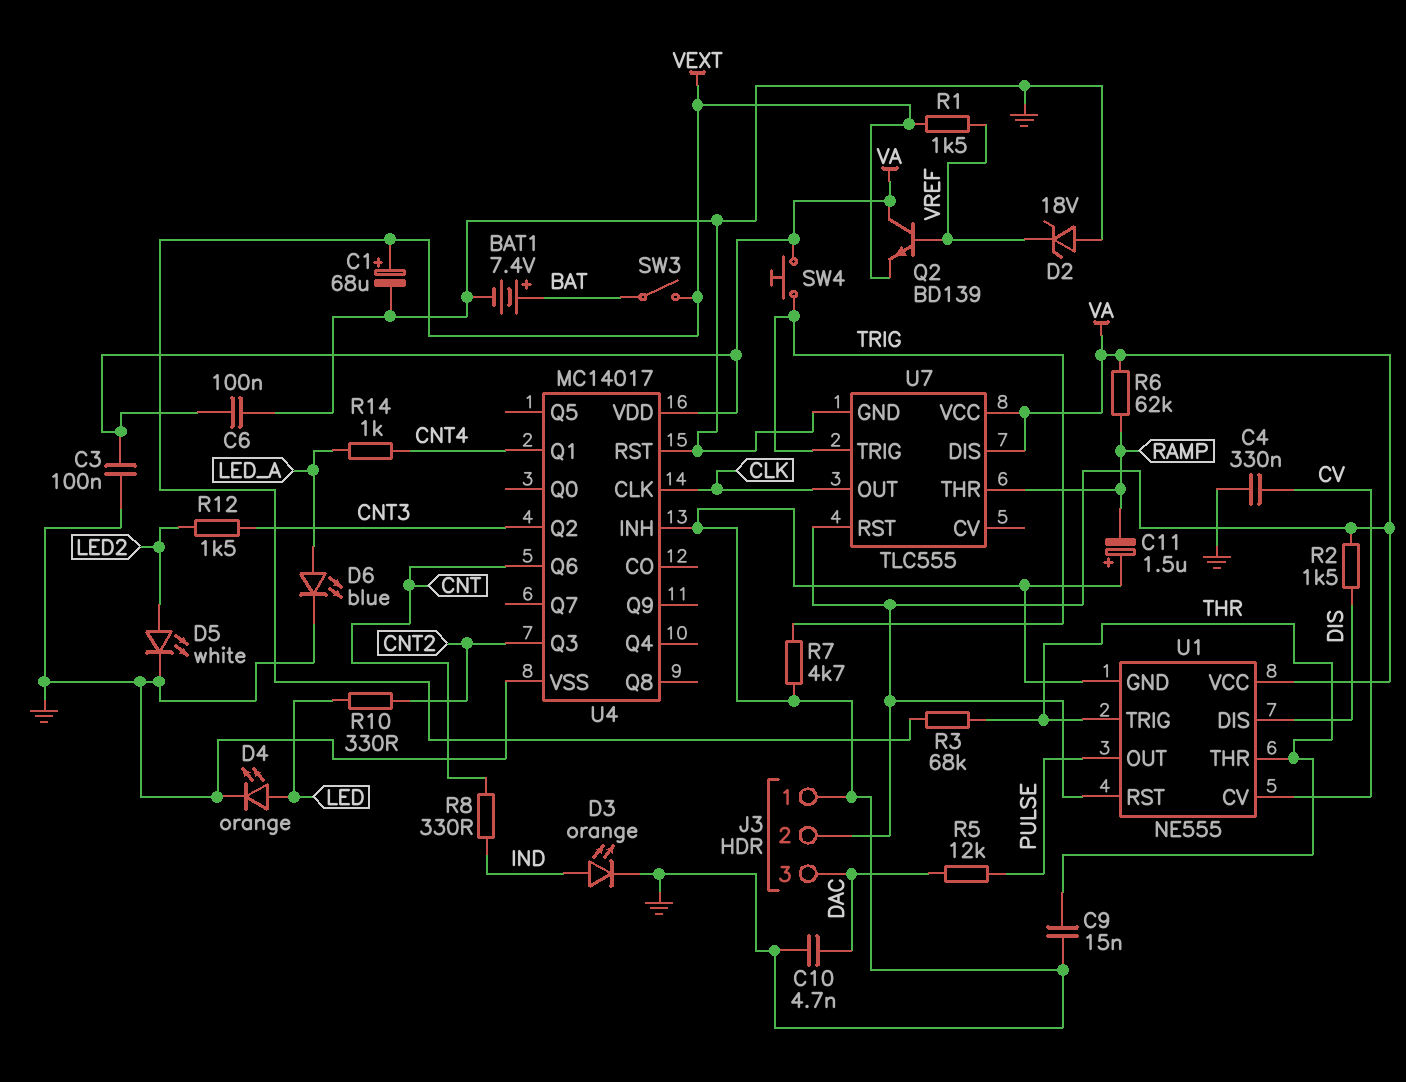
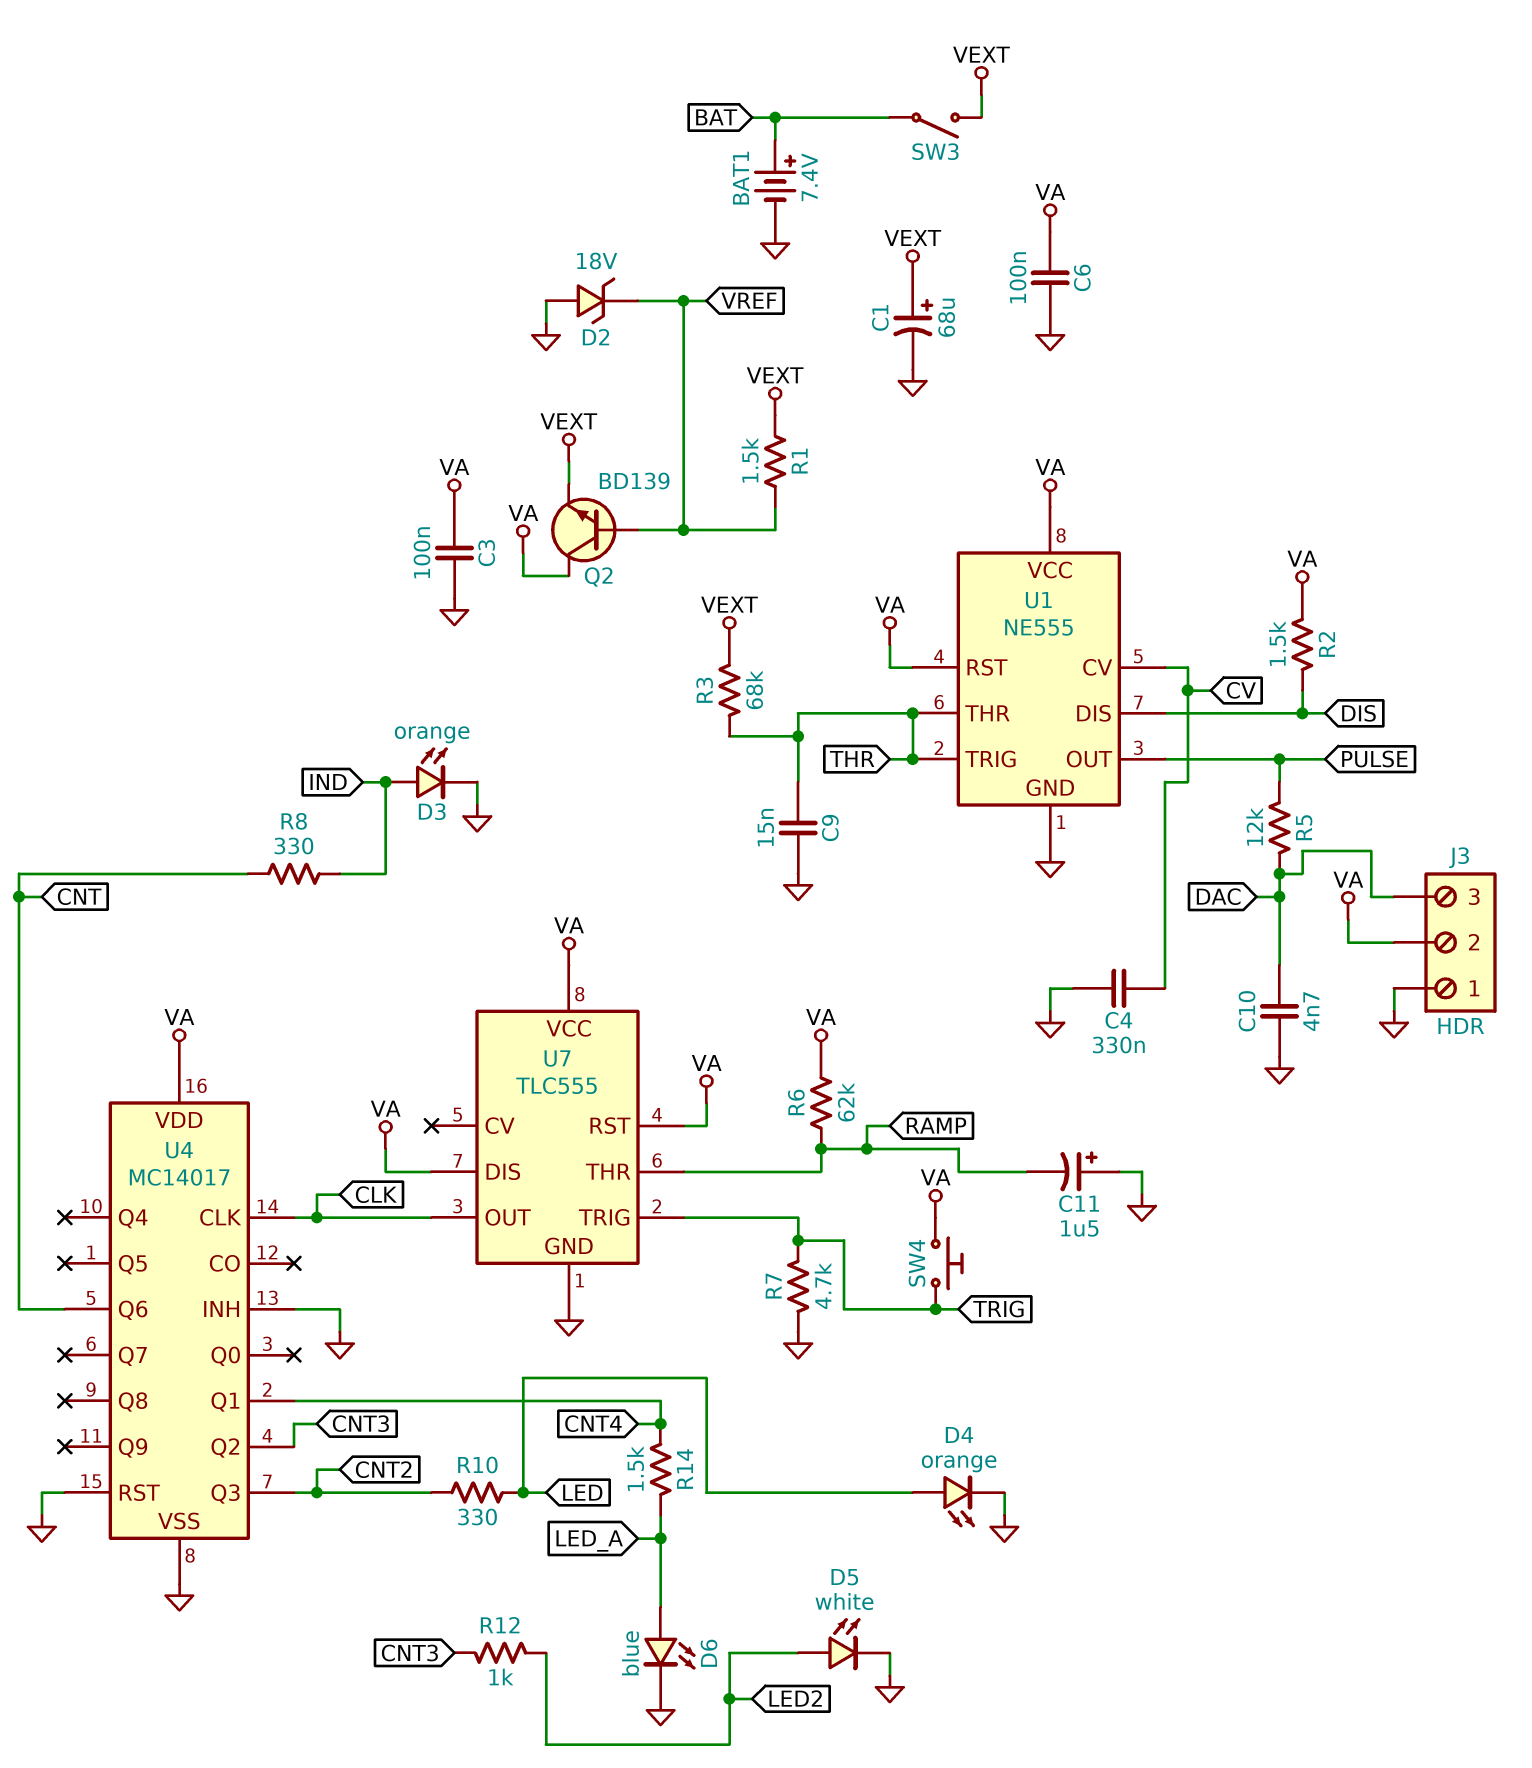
R12: 1.5k (CNT3, LED2) -> 1k (CNT3, LED2)
R14: 1k (CNT4, LED_A) -> 1.5k (CNT4, LED_A)

